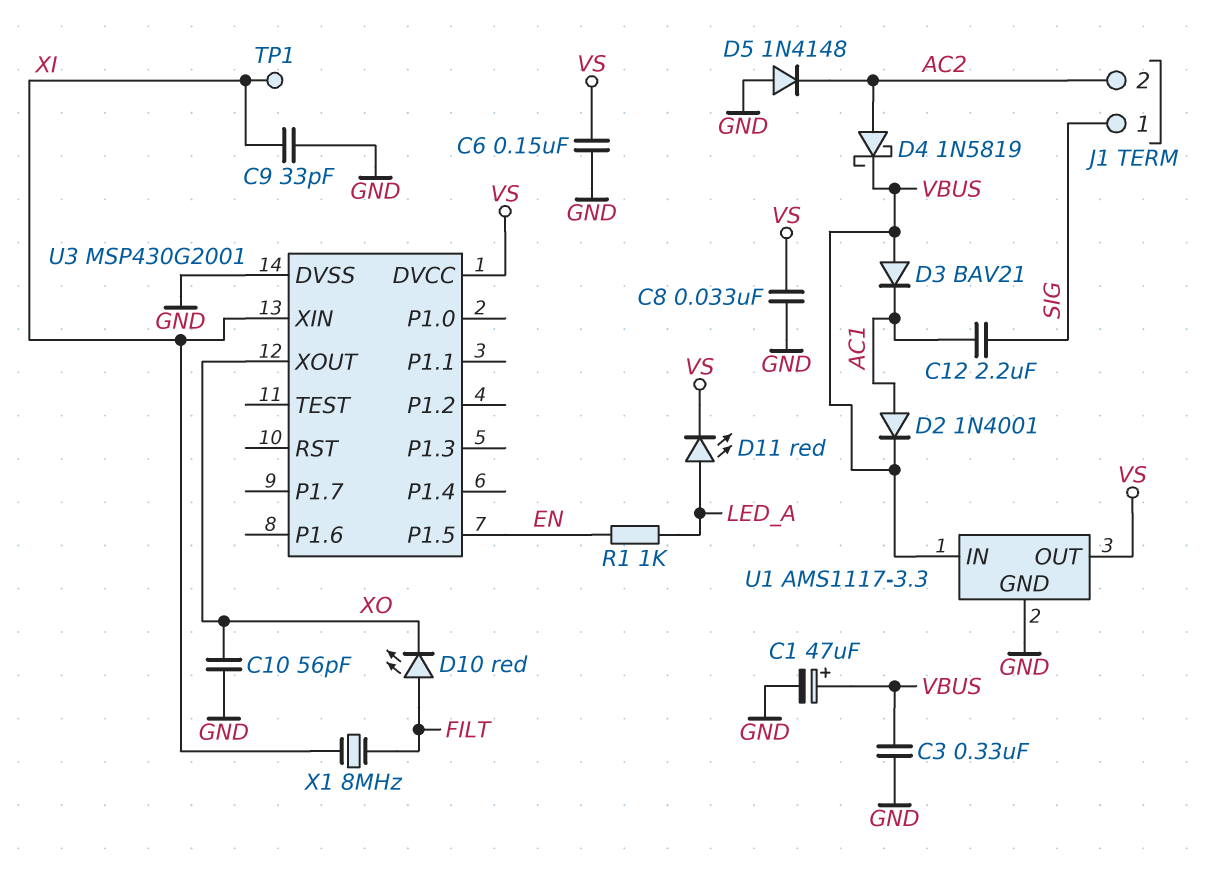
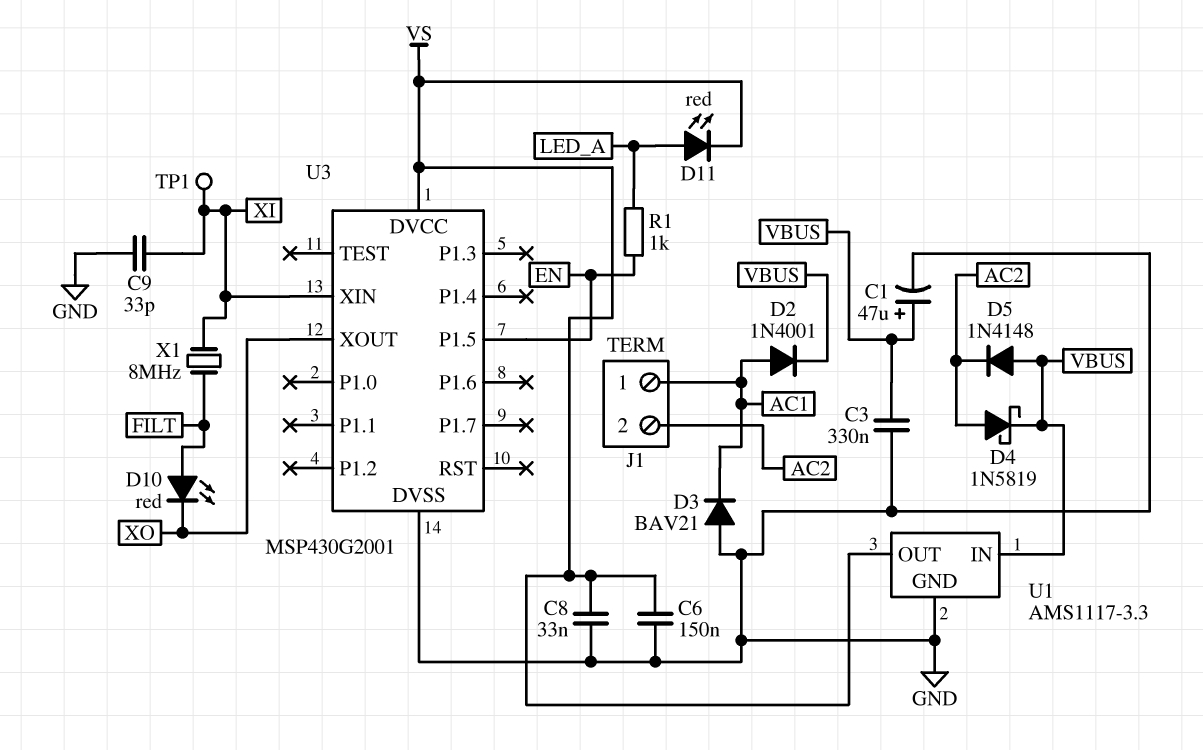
C10: 56pF (GND, XO) -> none
C12: 2.2uF (AC1, SIG) -> none
D3: diode BAV21 (A VBUS, K AC1) -> diode BAV21 (A GND, K AC1)
D5: diode 1N4148 (A GND, K AC2) -> diode 1N4148 (A VBUS, K AC2)
J1 pin 1: SIG -> AC1

